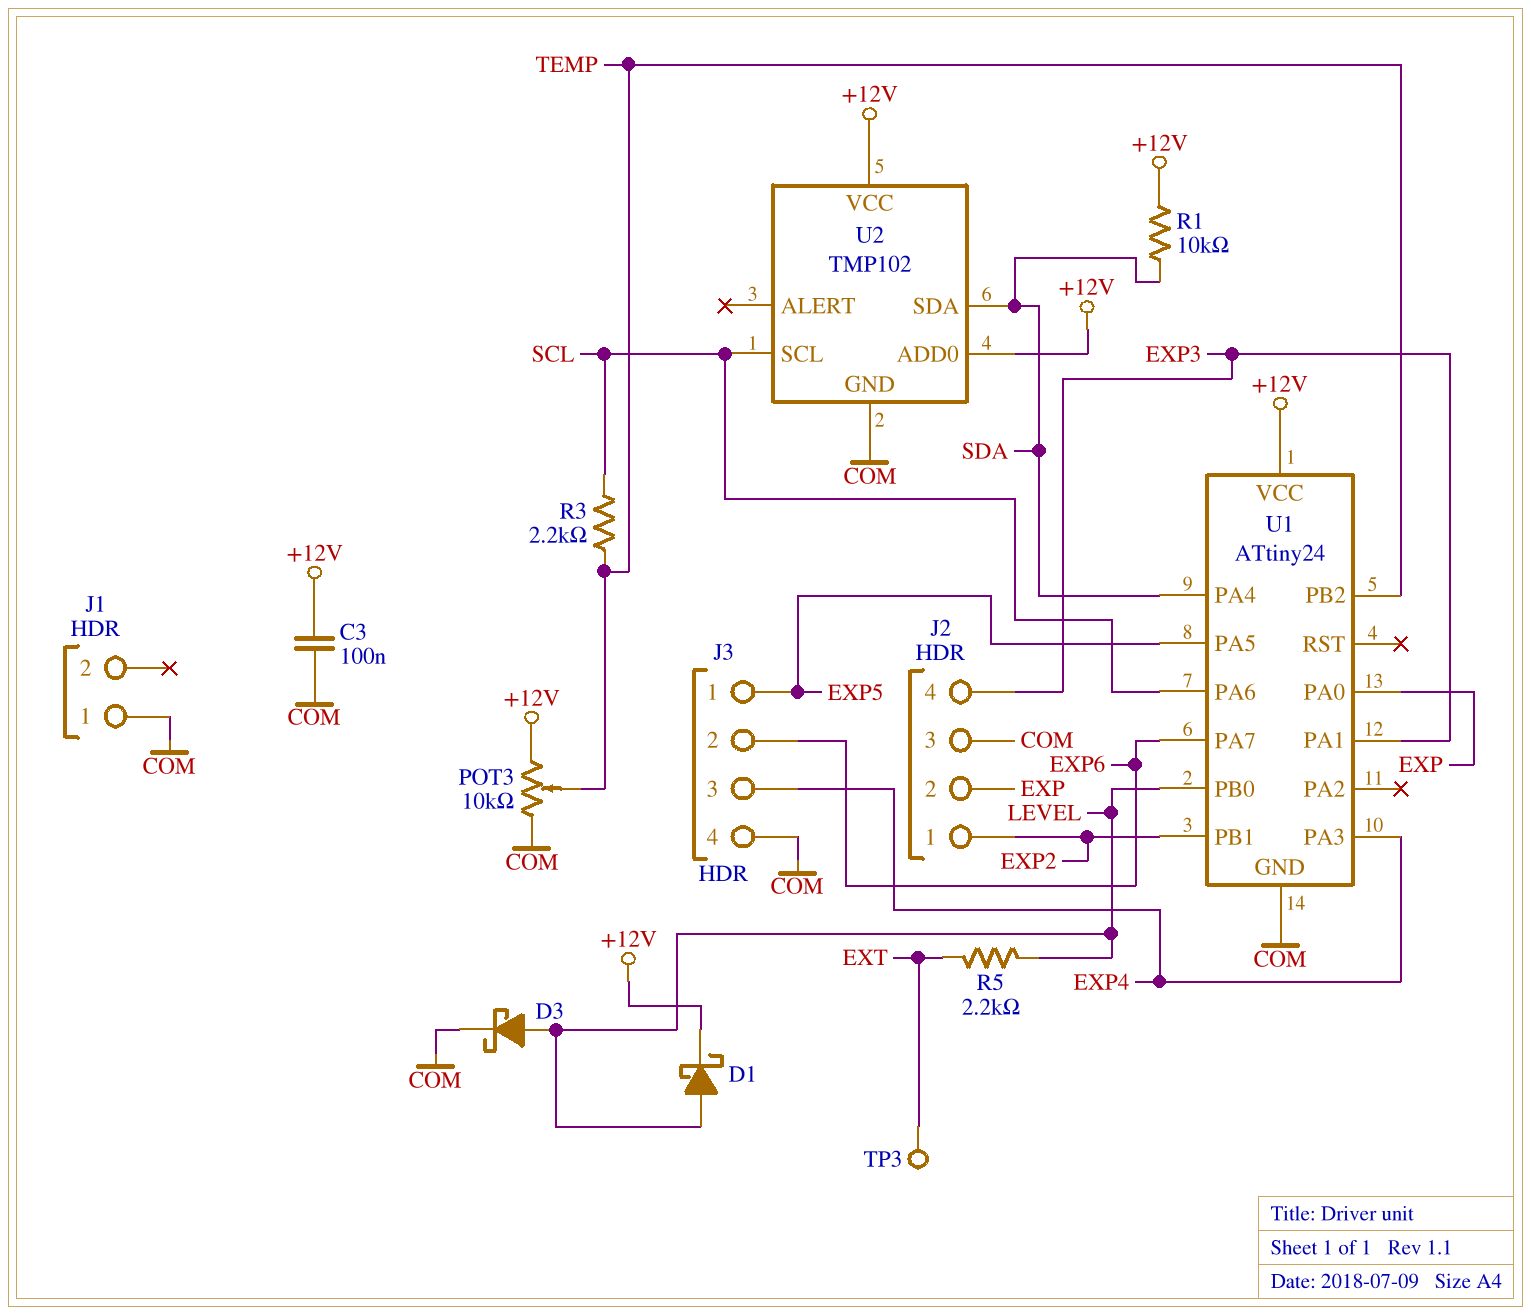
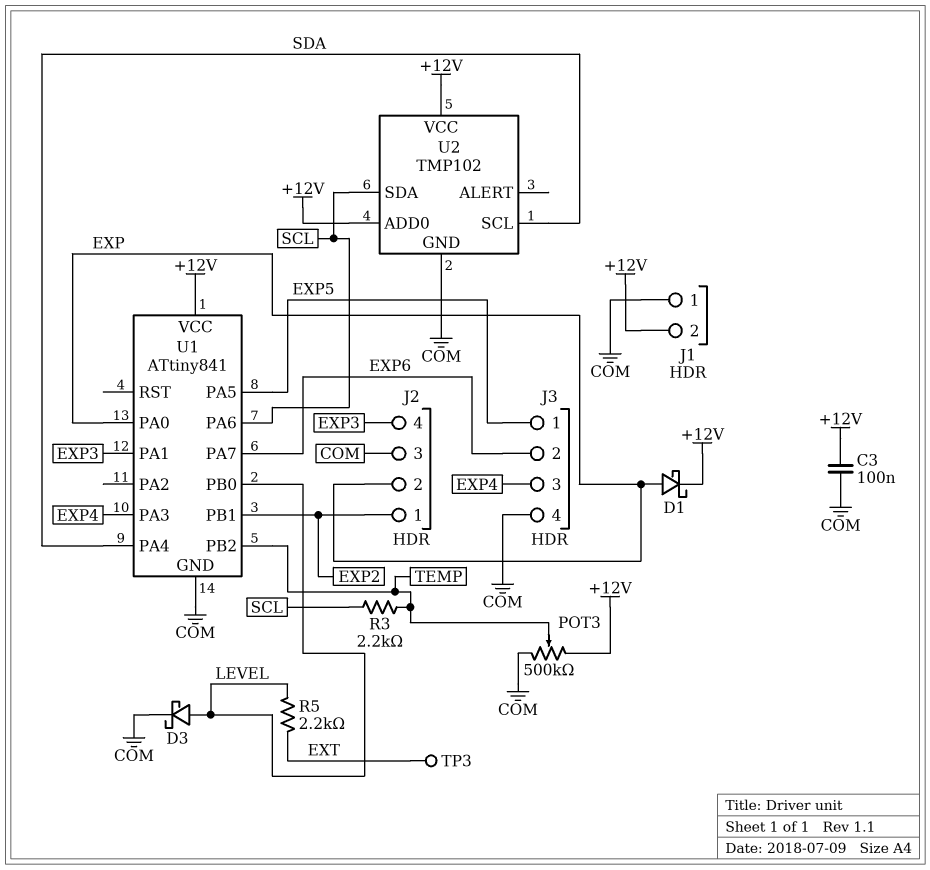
D1: schottky (A LEVEL, K +12V) -> schottky (A EXP, K +12V)
J1 pin 2: none -> +12V
POT3: 10k (+12V, COM, wiper TEMP) -> 500k (+12V, COM, wiper TEMP)
R1: 10k (+12V, SDA) -> none
U1: ATtiny24 -> ATtiny841
U2 pin SCL: SCL -> SDA
U2 pin SDA: SDA -> SCL

